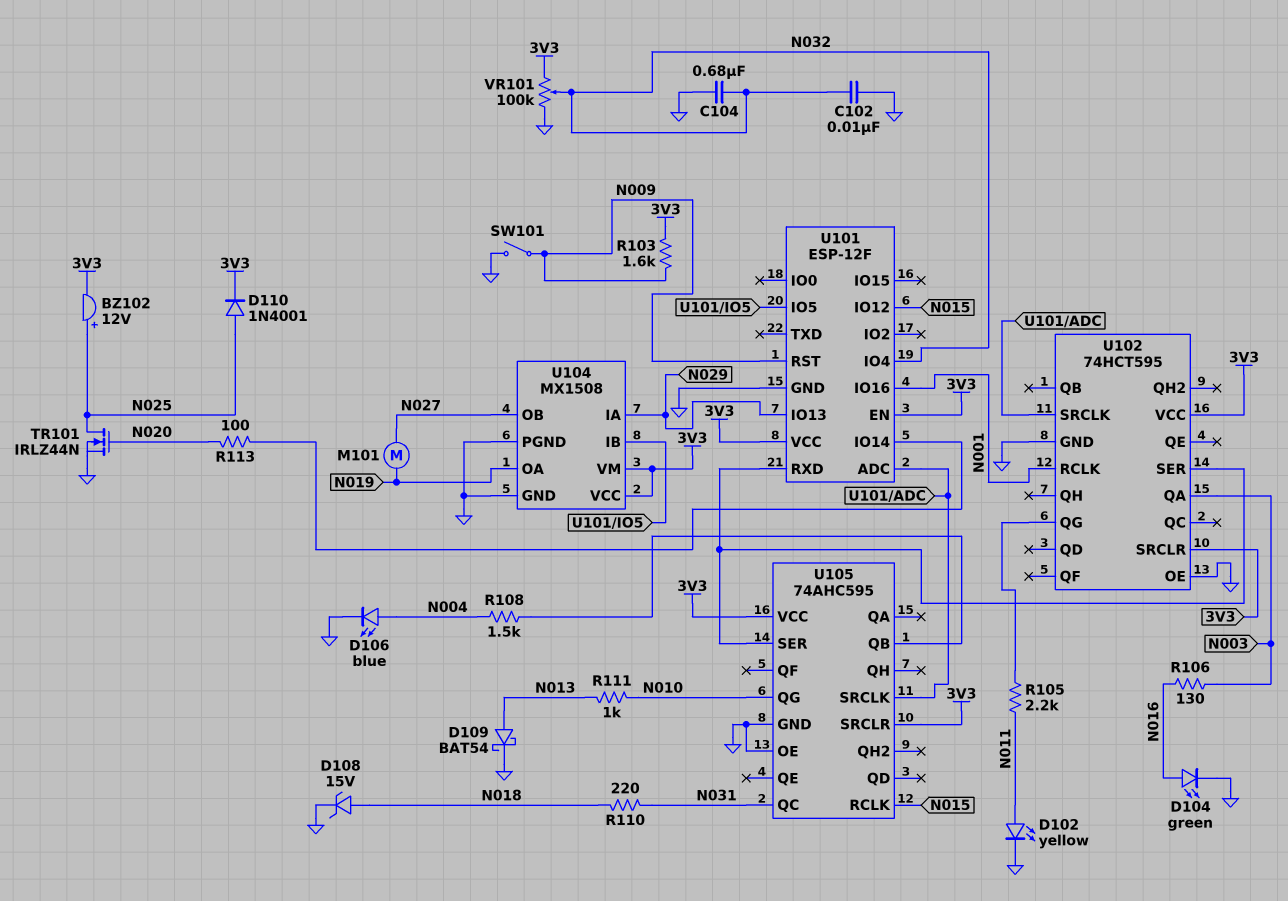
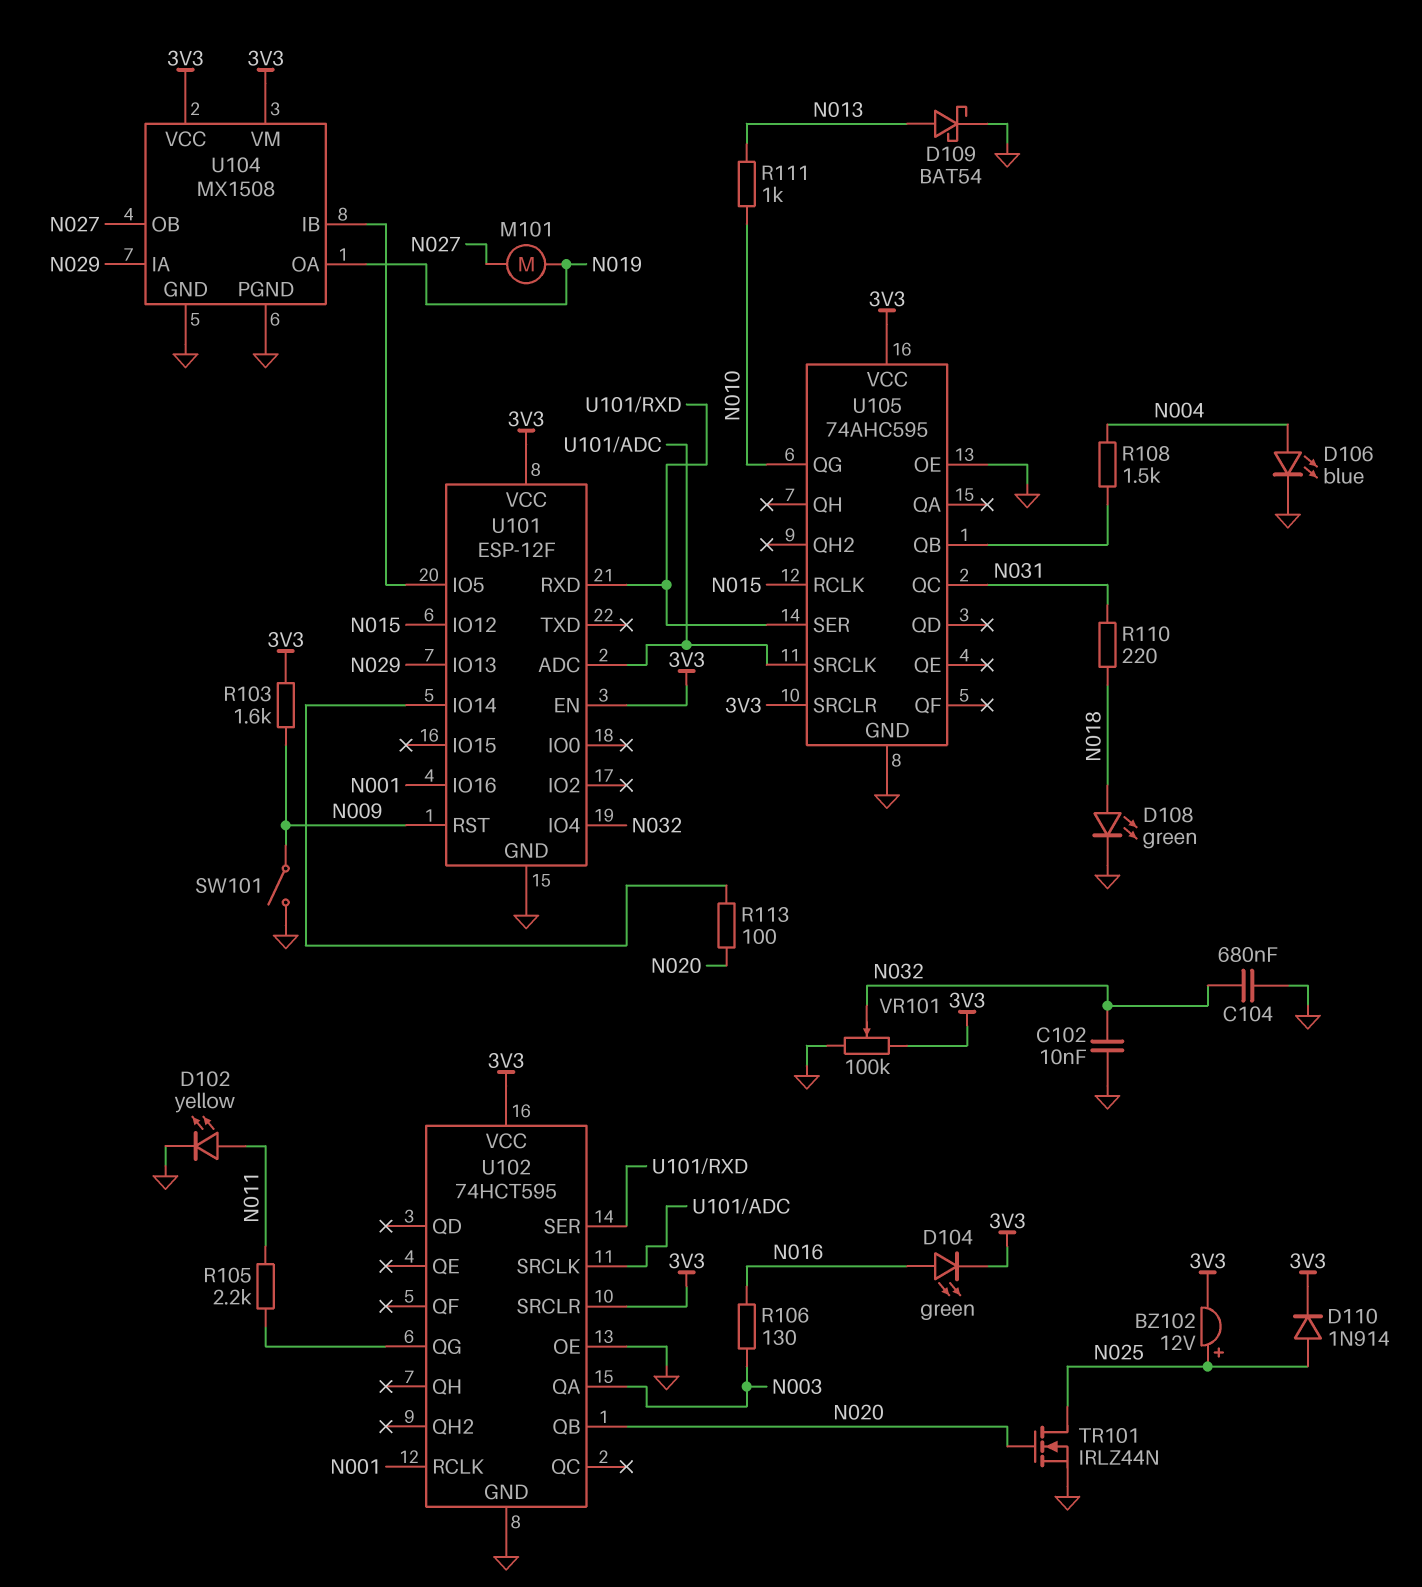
D104: LED green (A N016, K GND) -> LED green (A N016, K 3V3)
D108: zener 15V (A N018, K GND) -> LED green (A N018, K GND)
D110: diode 1N4001 (A N025, K 3V3) -> diode 1N914 (A N025, K 3V3)
U102 pin QB: none -> N020

